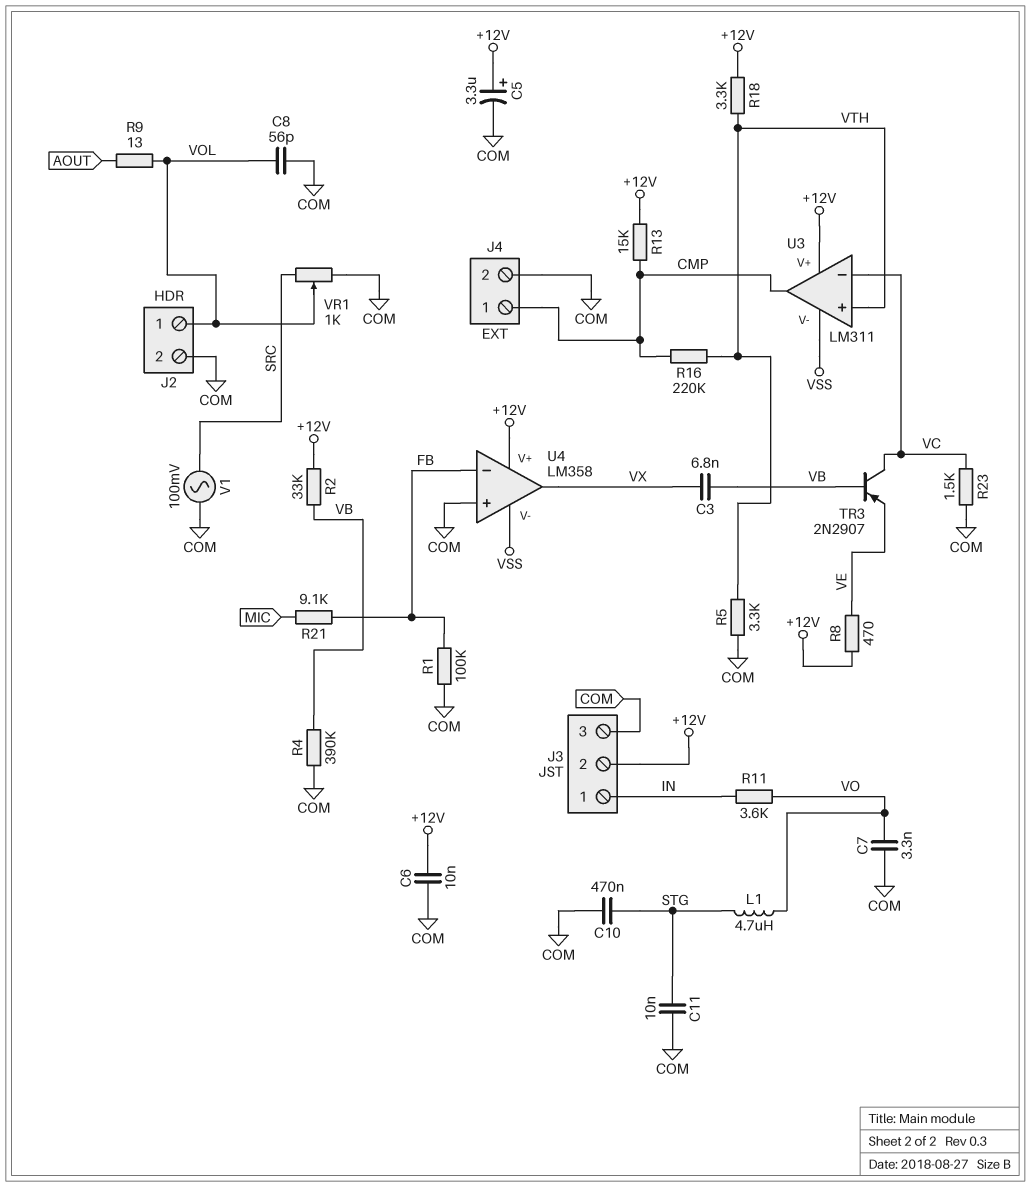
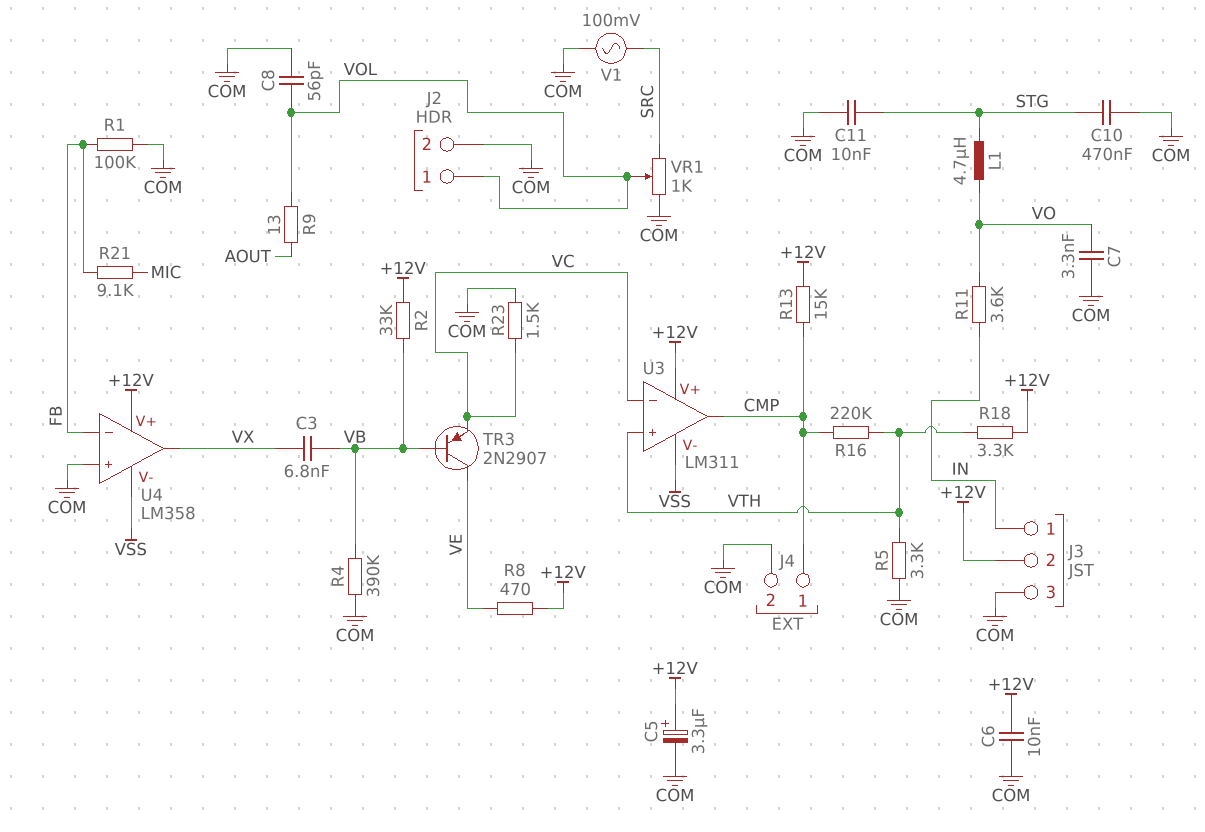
TR3: PNP 2N2907 (B VB, C VC, E VE) -> PNP 2N2907 (B VB, C VE, E VC)

